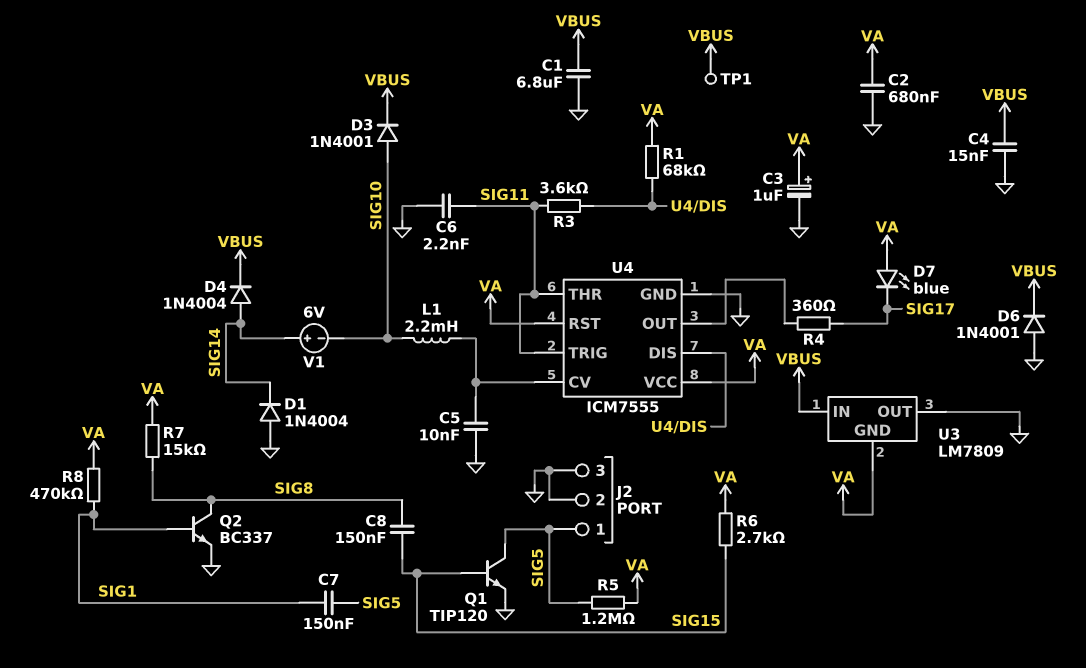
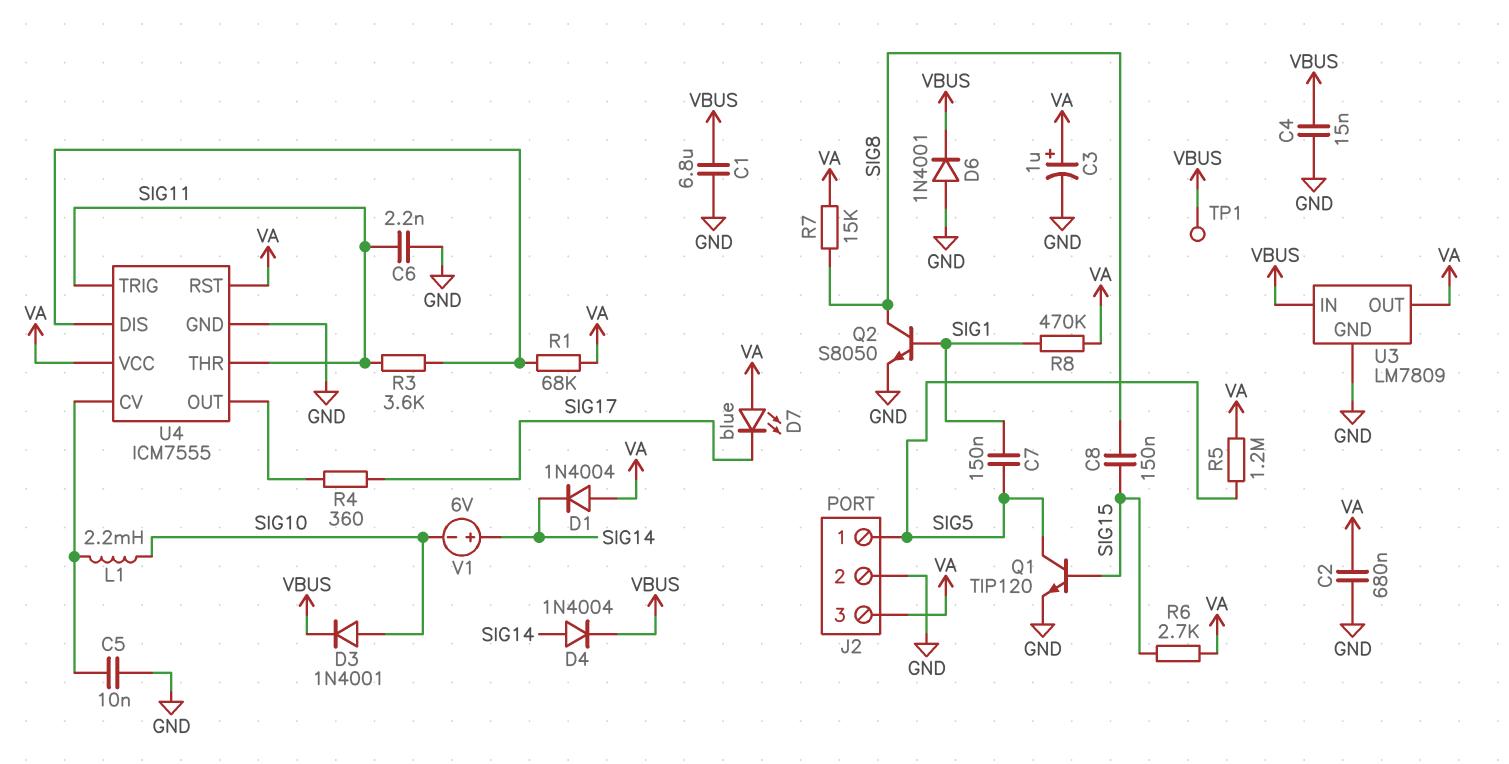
D1: diode 1N4004 (A GND, K SIG14) -> diode 1N4004 (A VA, K SIG14)
J2 pin 3: GND -> VA
Q2: NPN BC337 (B SIG1, C SIG8, E GND) -> NPN S8050 (B SIG1, C SIG8, E GND)
U3 pin GND: VA -> GND
U3 pin OUT: GND -> VA

